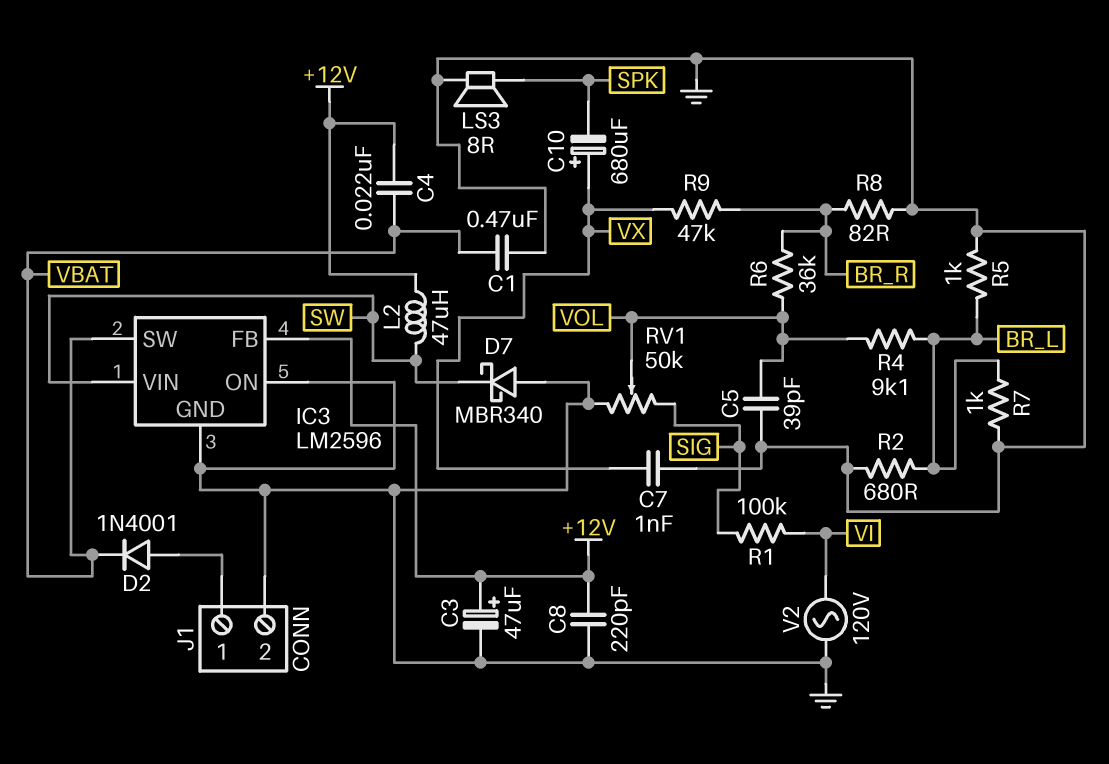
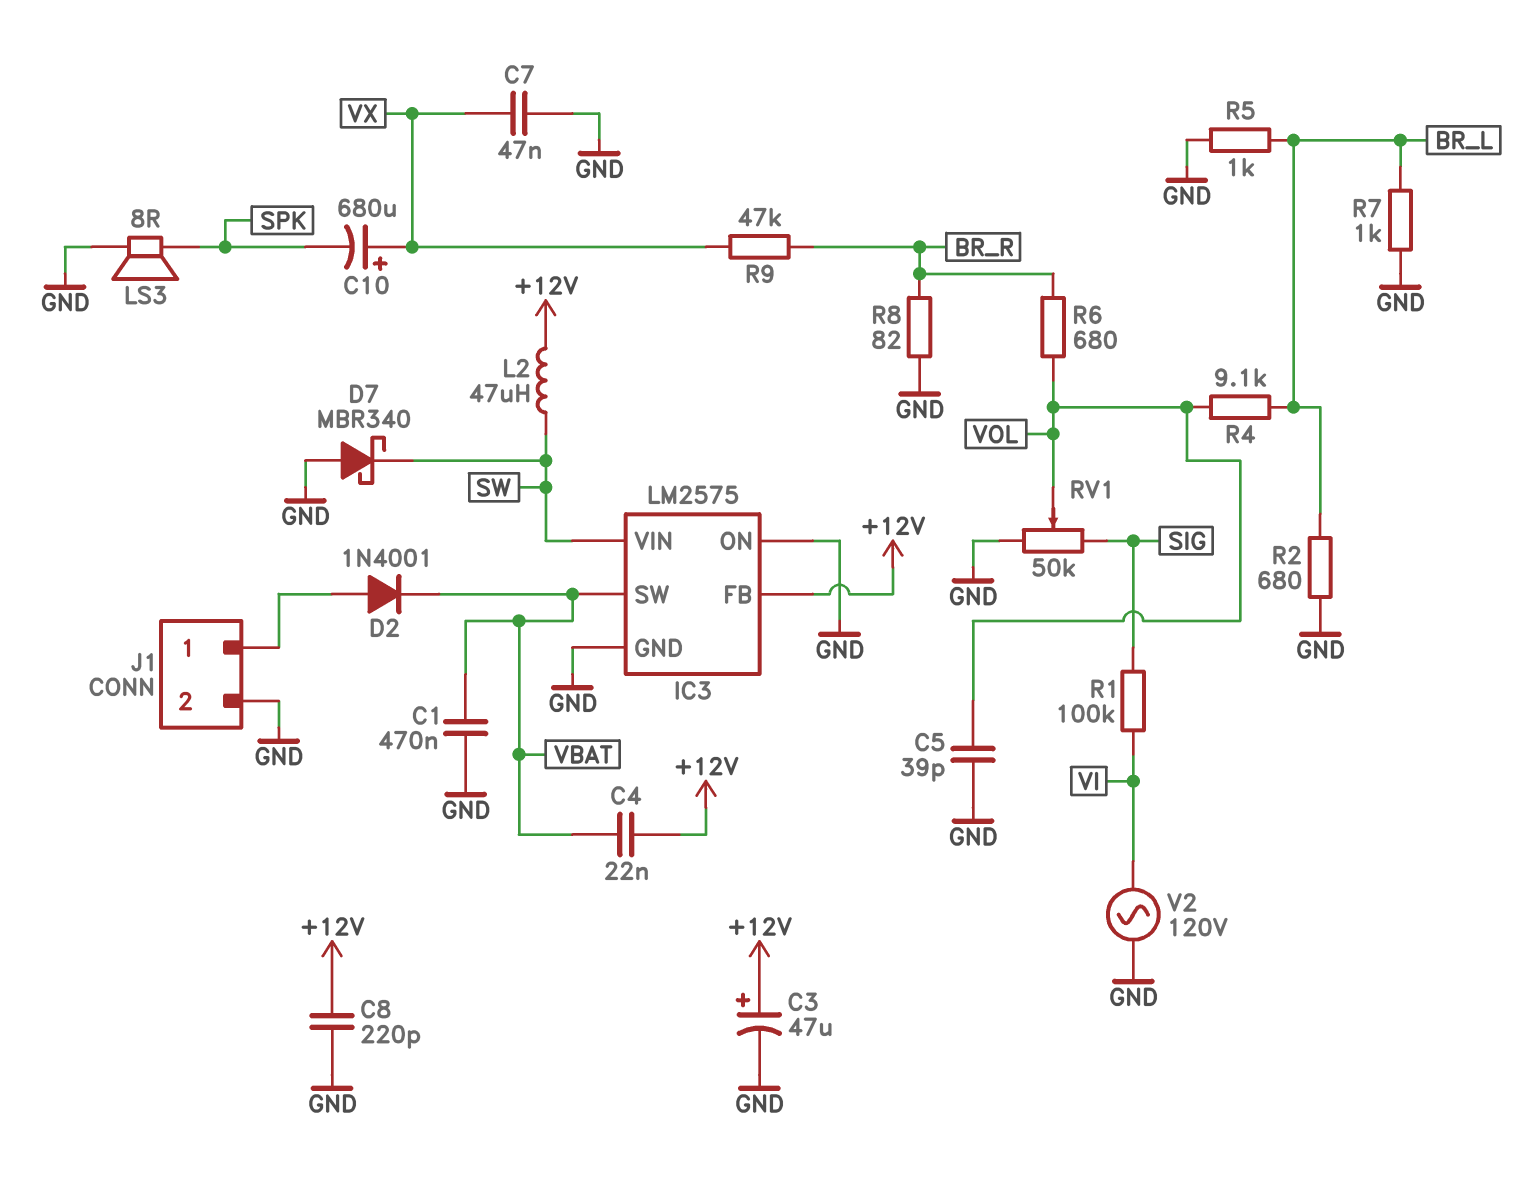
C7: 1nF (GND, VX) -> 47nF (GND, VX)
IC3: LM2596 -> LM2575
R6: 36k (BR_R, VOL) -> 680 (BR_R, VOL)

